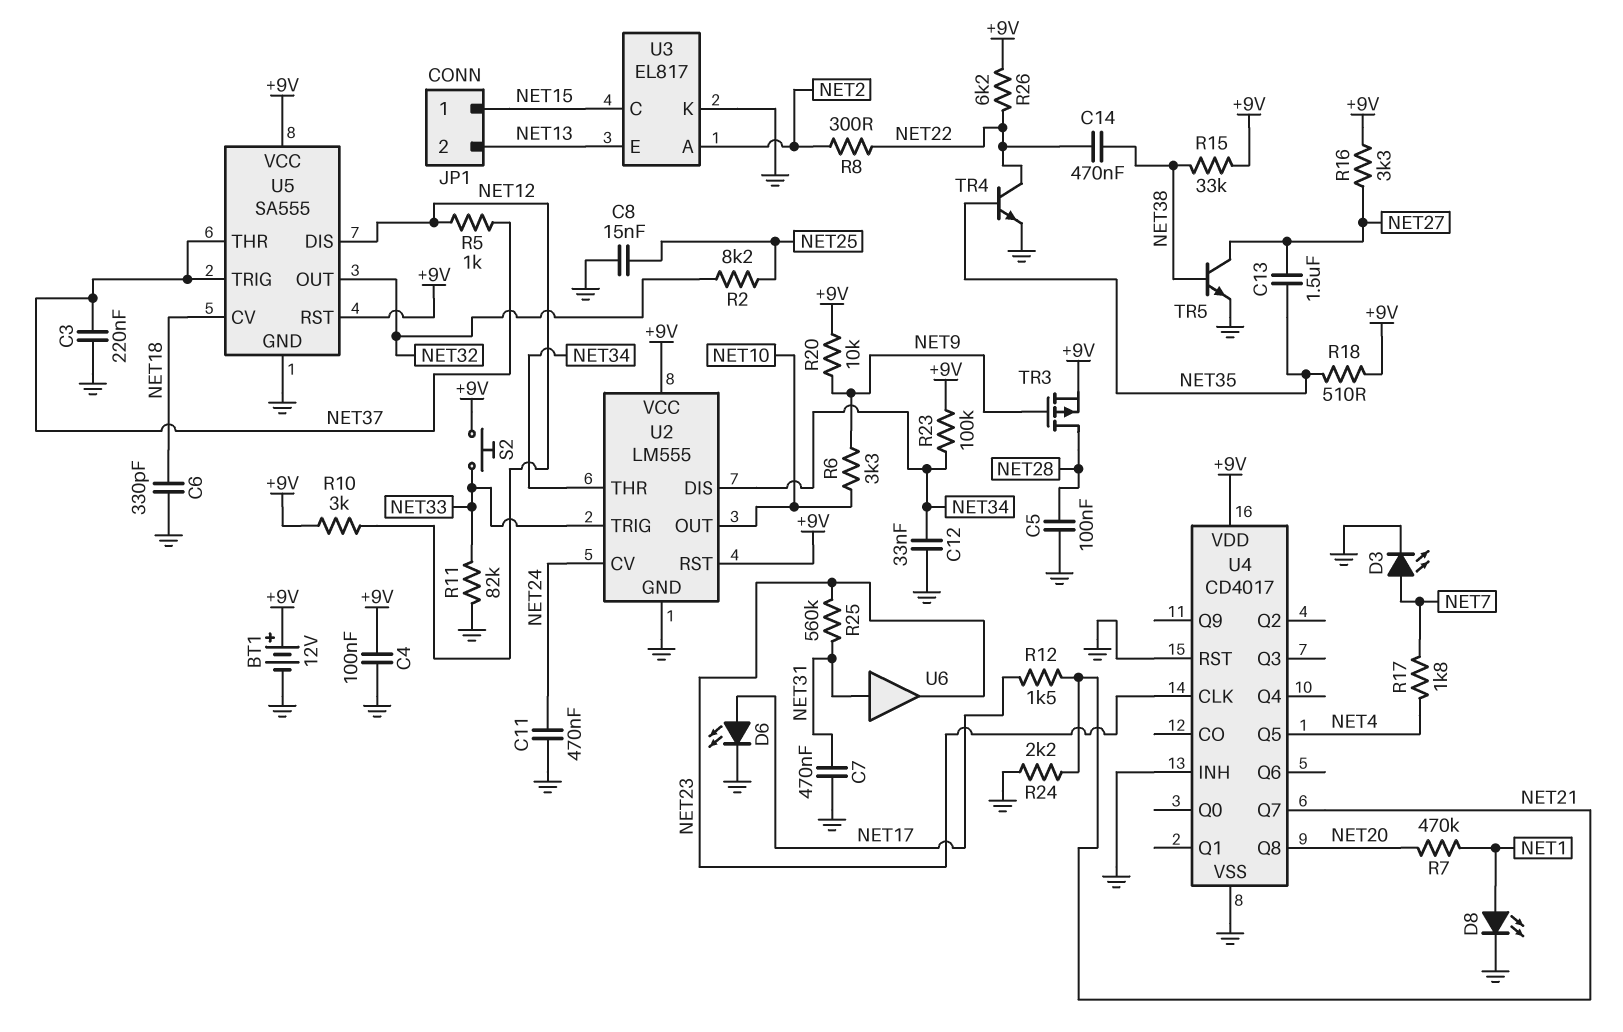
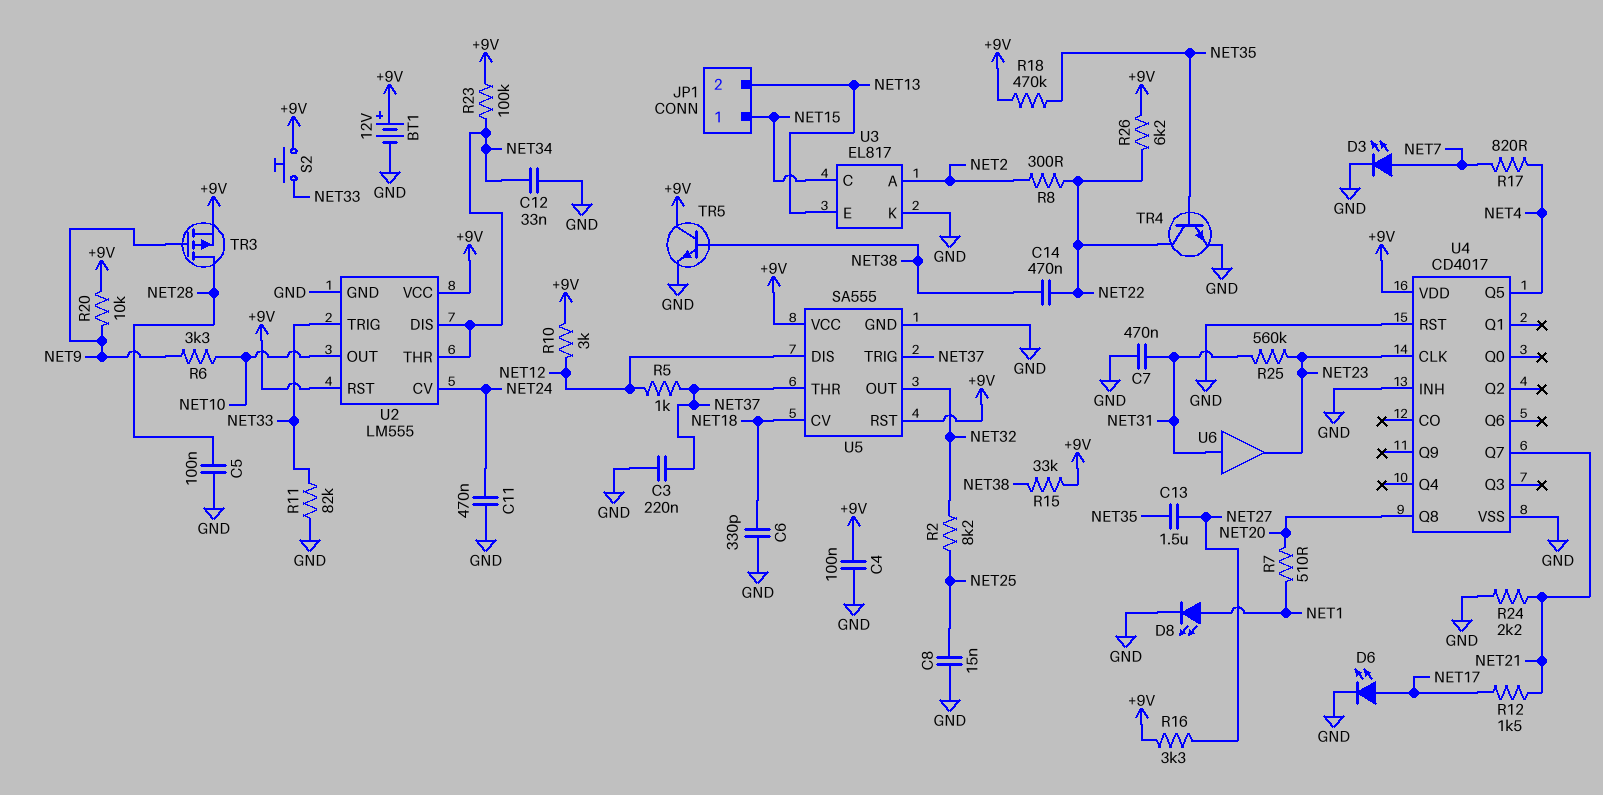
R7: 470k (NET1, NET20) -> 510 (NET1, NET20)
R17: 1.8k (NET4, NET7) -> 820 (NET4, NET7)
R18: 510 (+9V, NET35) -> 470k (+9V, NET35)
TR5: NPN (B NET38, C NET27, E GND) -> NPN (B NET38, C +9V, E GND)

